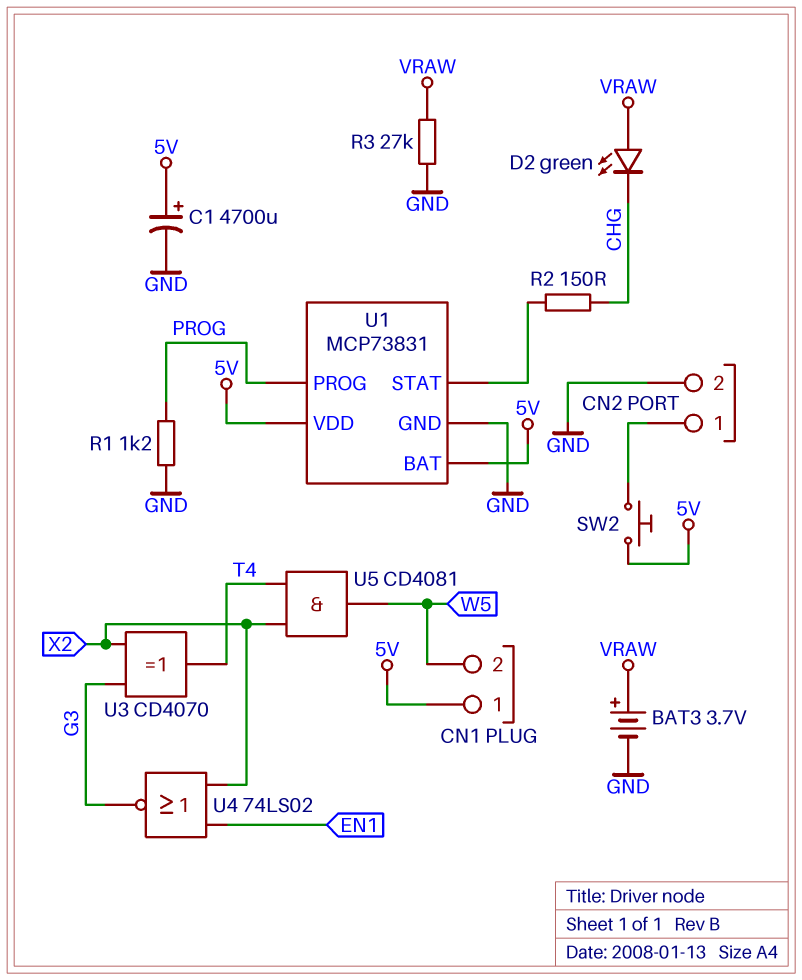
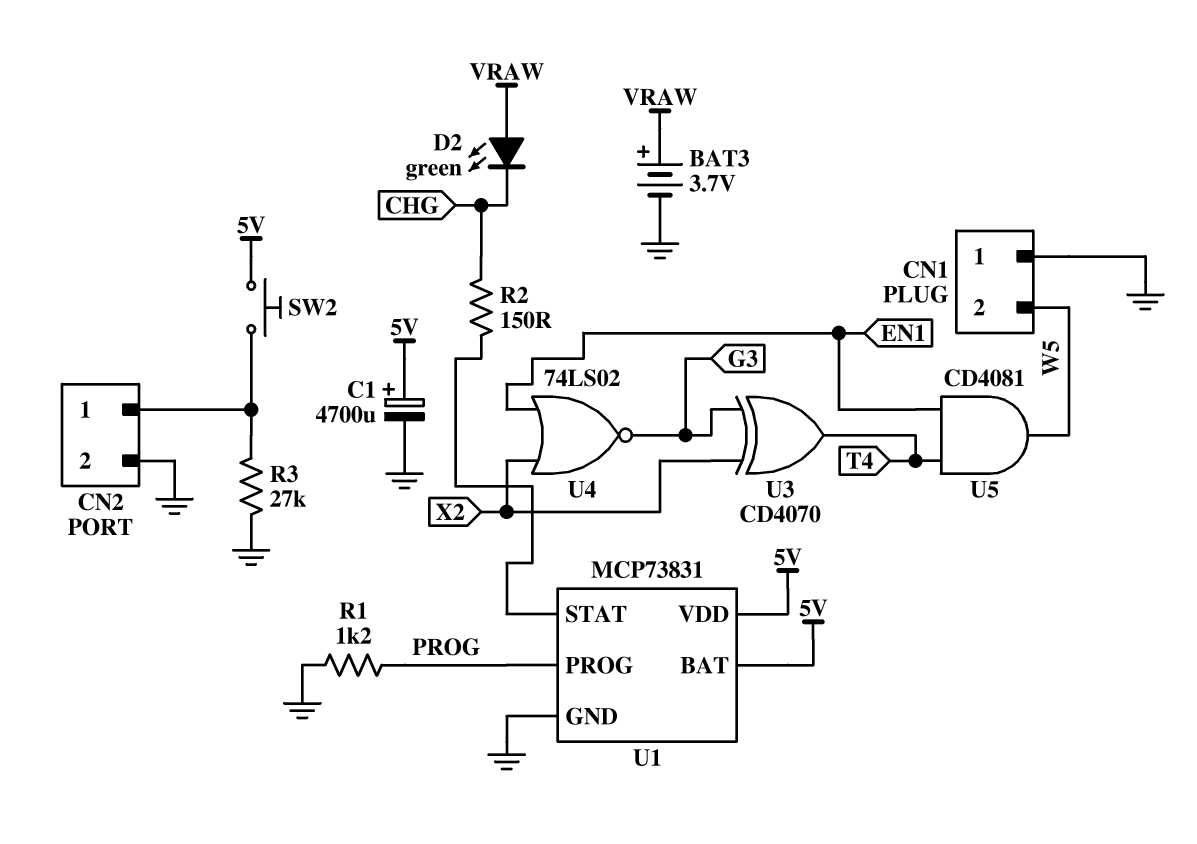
CN1 pin 1: 5V -> GND
R3: 27k (GND, VRAW) -> 27k (CN2/1, GND)
U5: AND CD4081 (in T4, in X2, out W5) -> AND CD4081 (in EN1, in T4, out W5)

